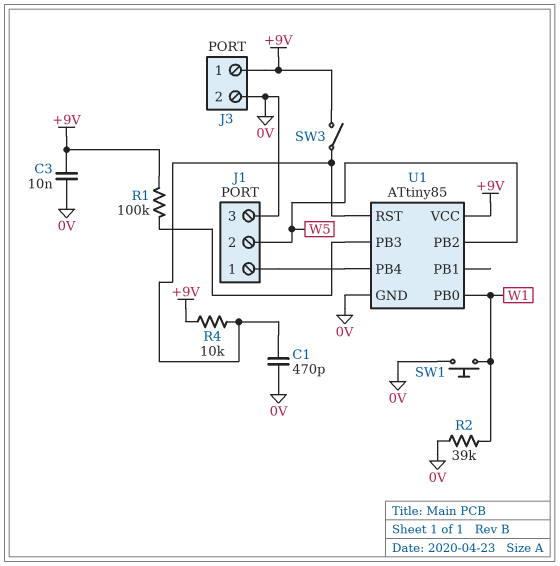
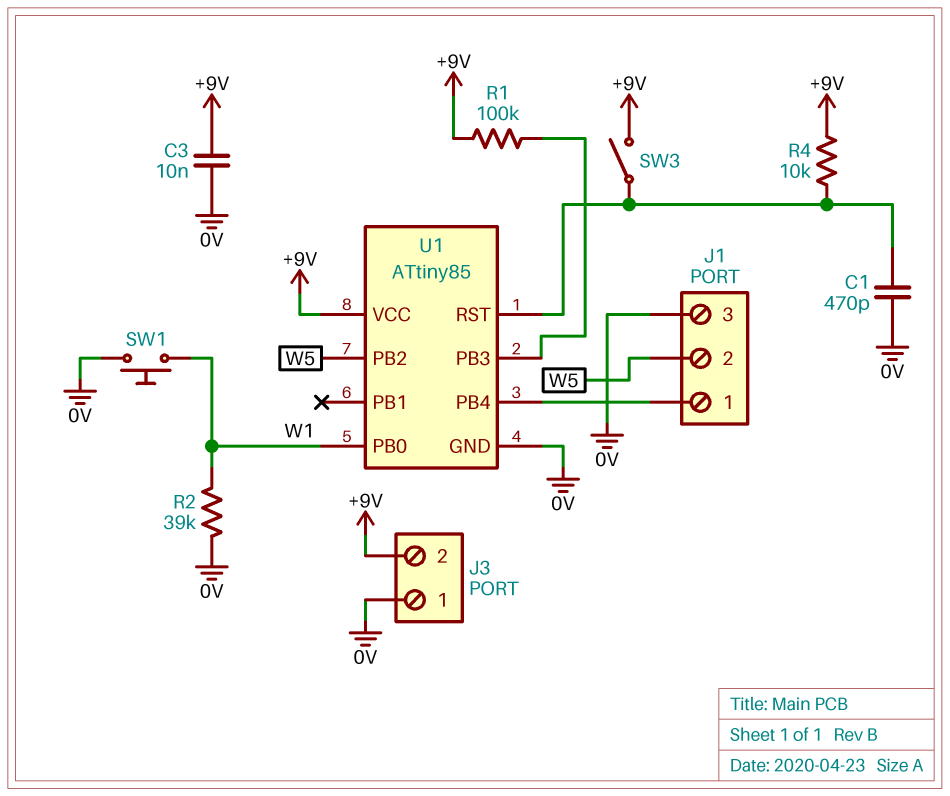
J3 pin 1: +9V -> 0V
J3 pin 2: 0V -> +9V

